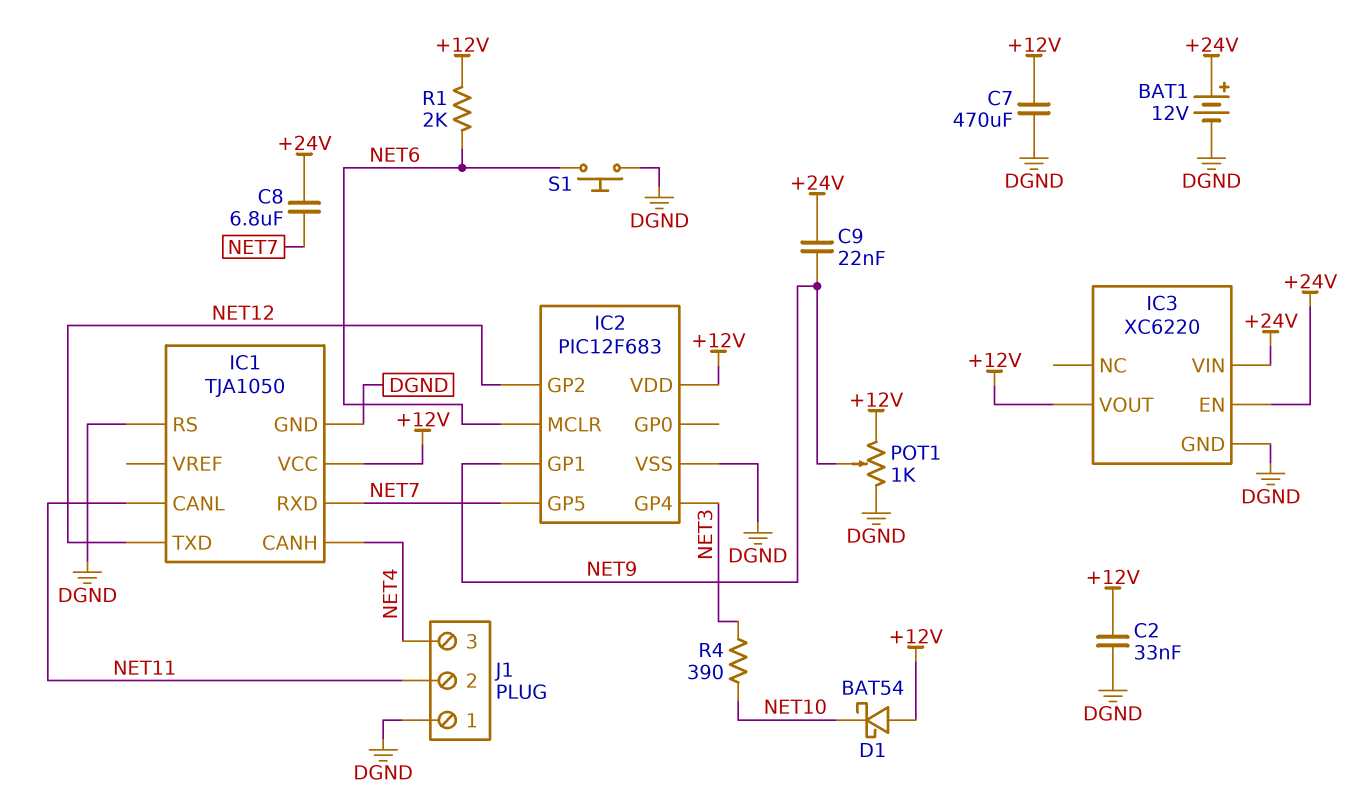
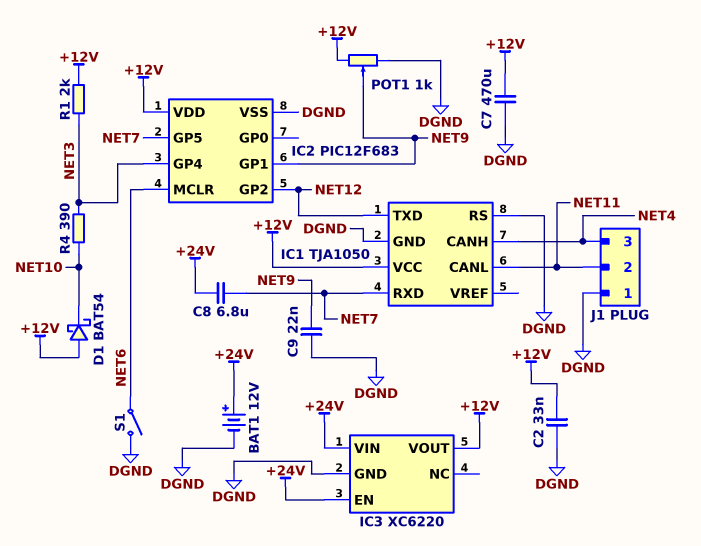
C9: 22nF (+24V, NET9) -> 22nF (DGND, NET9)
R1: 2k (+12V, NET6) -> 2k (+12V, NET3)
S1: button (DGND, NET6) -> switch (DGND, NET6)

